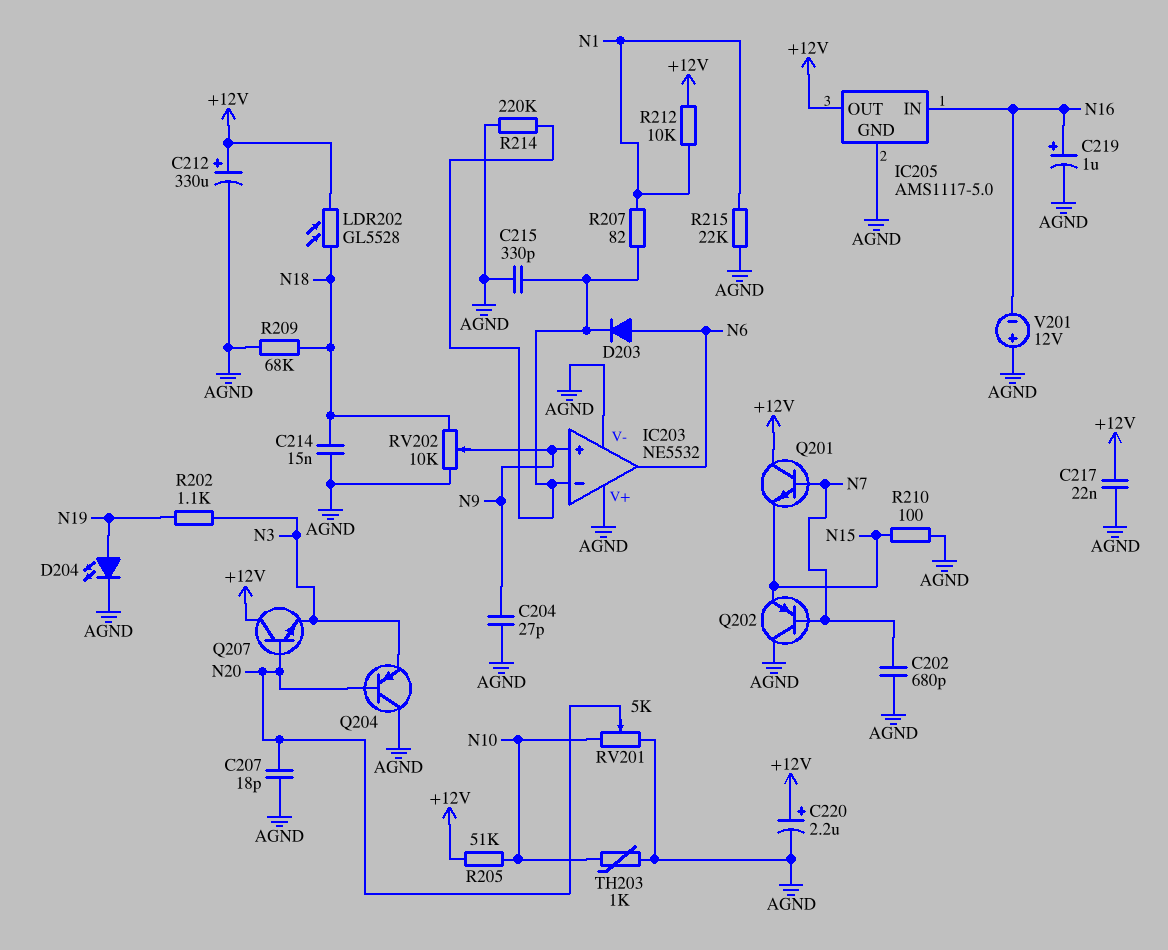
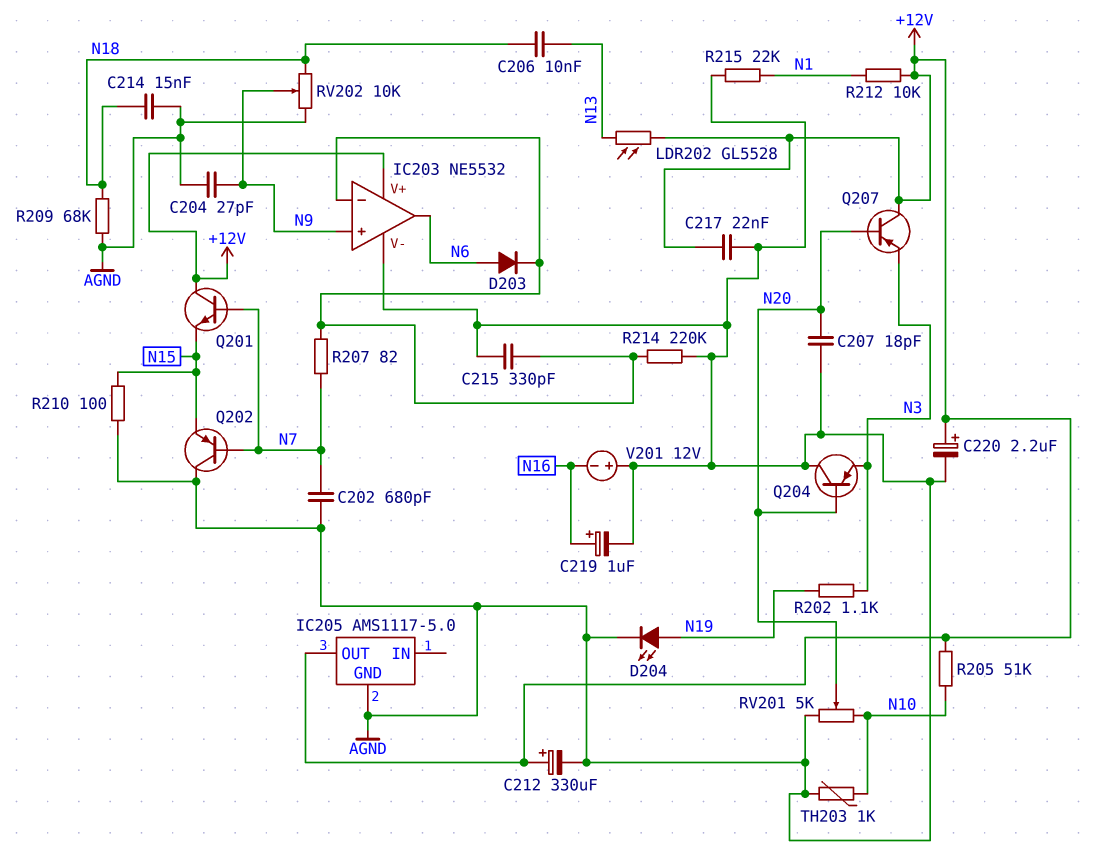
C206: none -> 10nF (N13, N18)
IC203 pin V+: AGND -> +12V
IC205 pin IN: N16 -> none
LDR202: GL5528 (+12V, N18) -> GL5528 (+12V, N13)
Q207: NPN (B N20, C +12V, E N3) -> PNP (B N20, C +12V, E N3)
R207: 82 (IC203/in-, N1) -> 82 (IC203/in-, N7)

